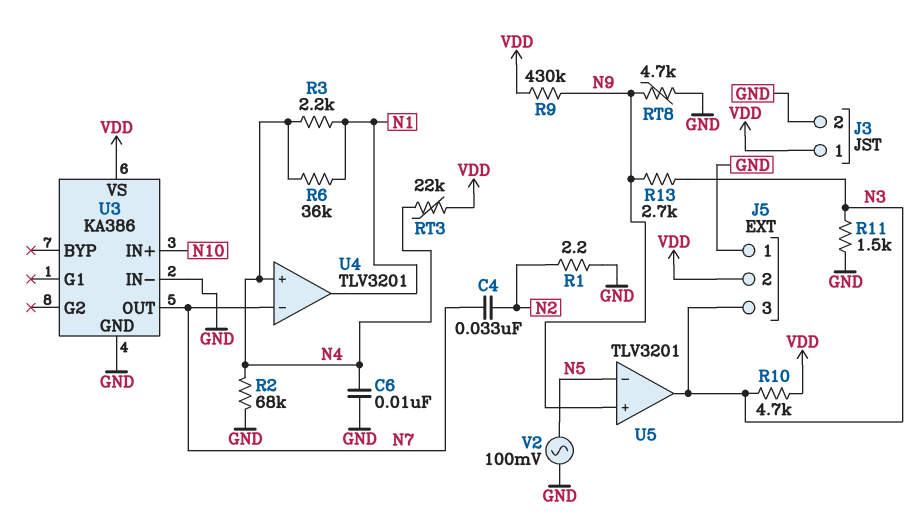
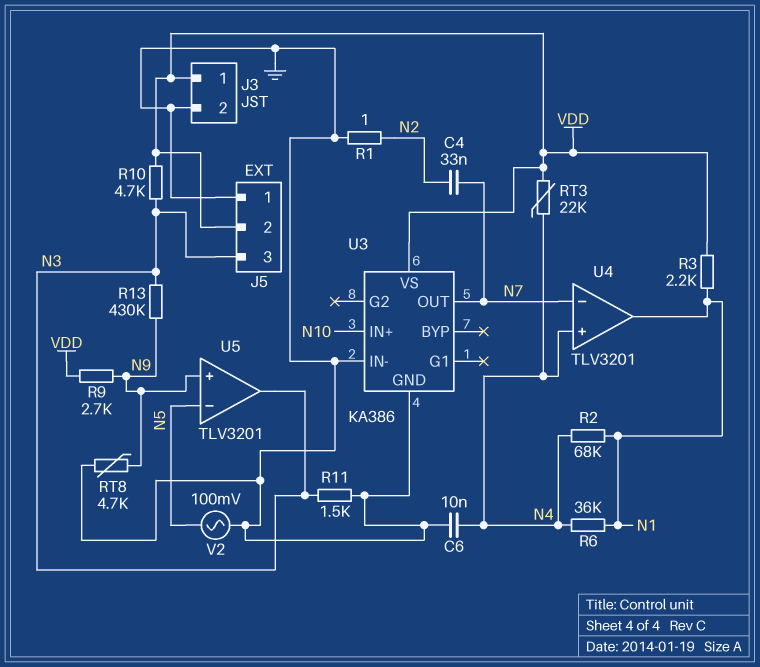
R1: 2.2 (GND, N2) -> 1 (GND, N2)
R2: 68k (GND, N4) -> 68k (N1, N4)
R3: 2.2k (N1, N4) -> 2.2k (N1, VDD)
R9: 430k (N9, VDD) -> 2.7k (N9, VDD)
R13: 2.7k (N3, N9) -> 430k (N3, N9)

